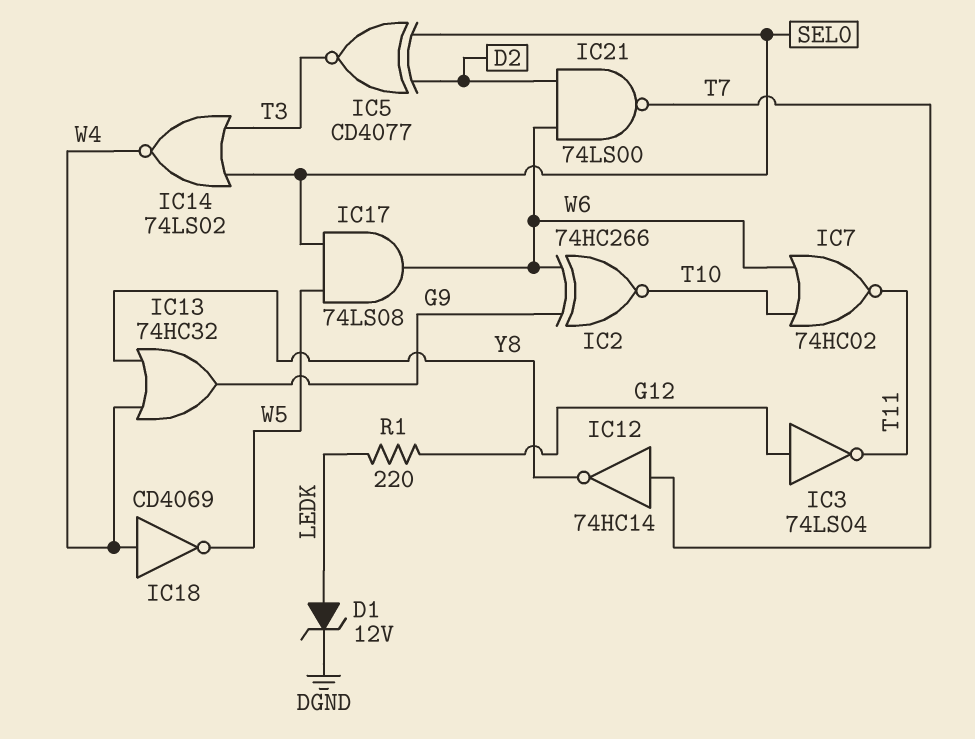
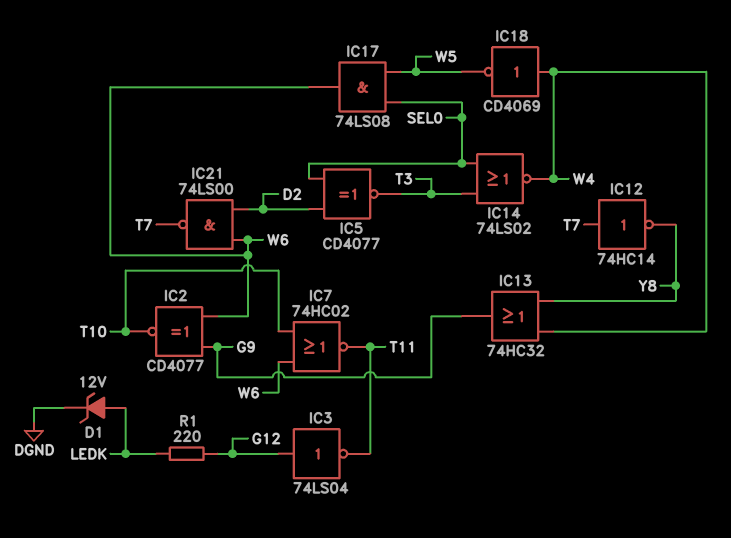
IC2: XNOR 74HC266 (in G9, in W6, out T10) -> XNOR CD4077 (in G9, in W6, out T10)

